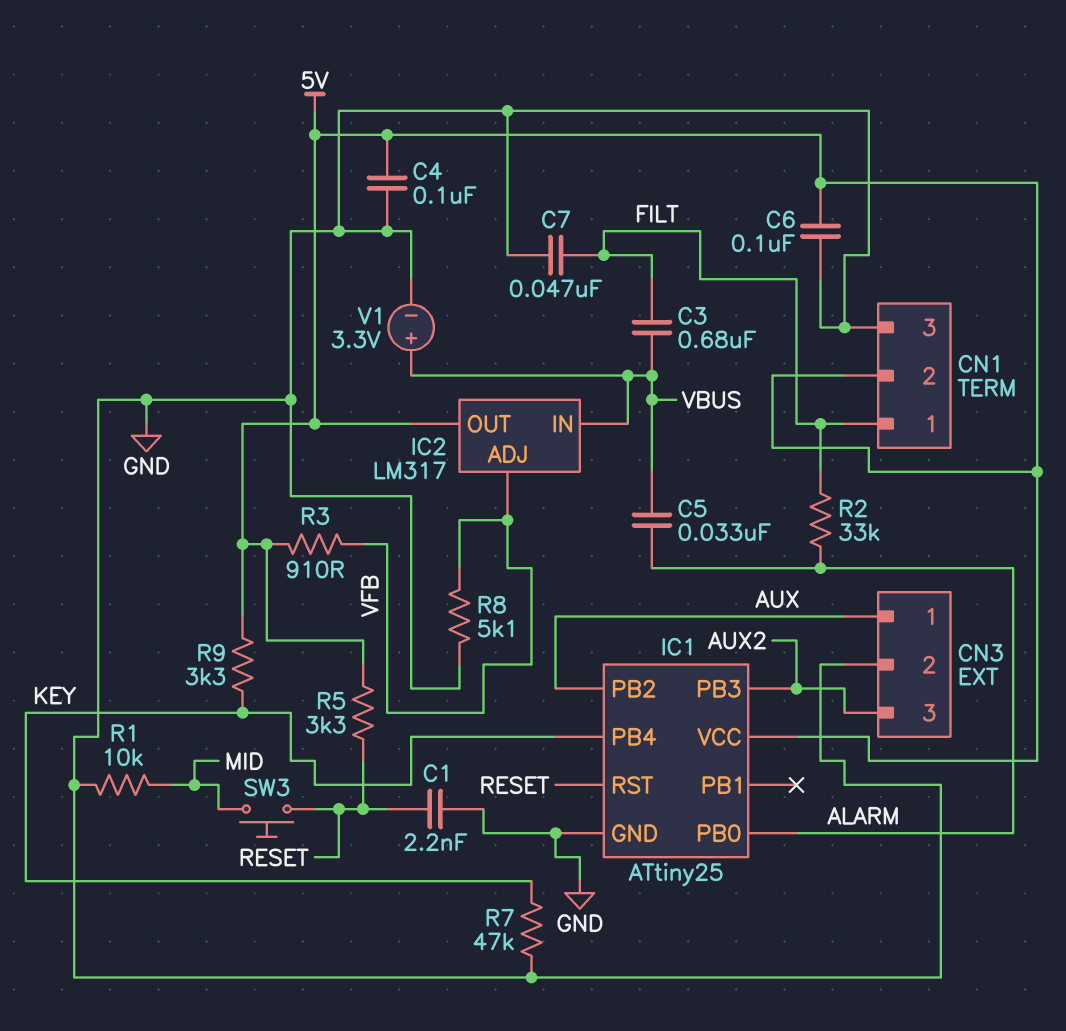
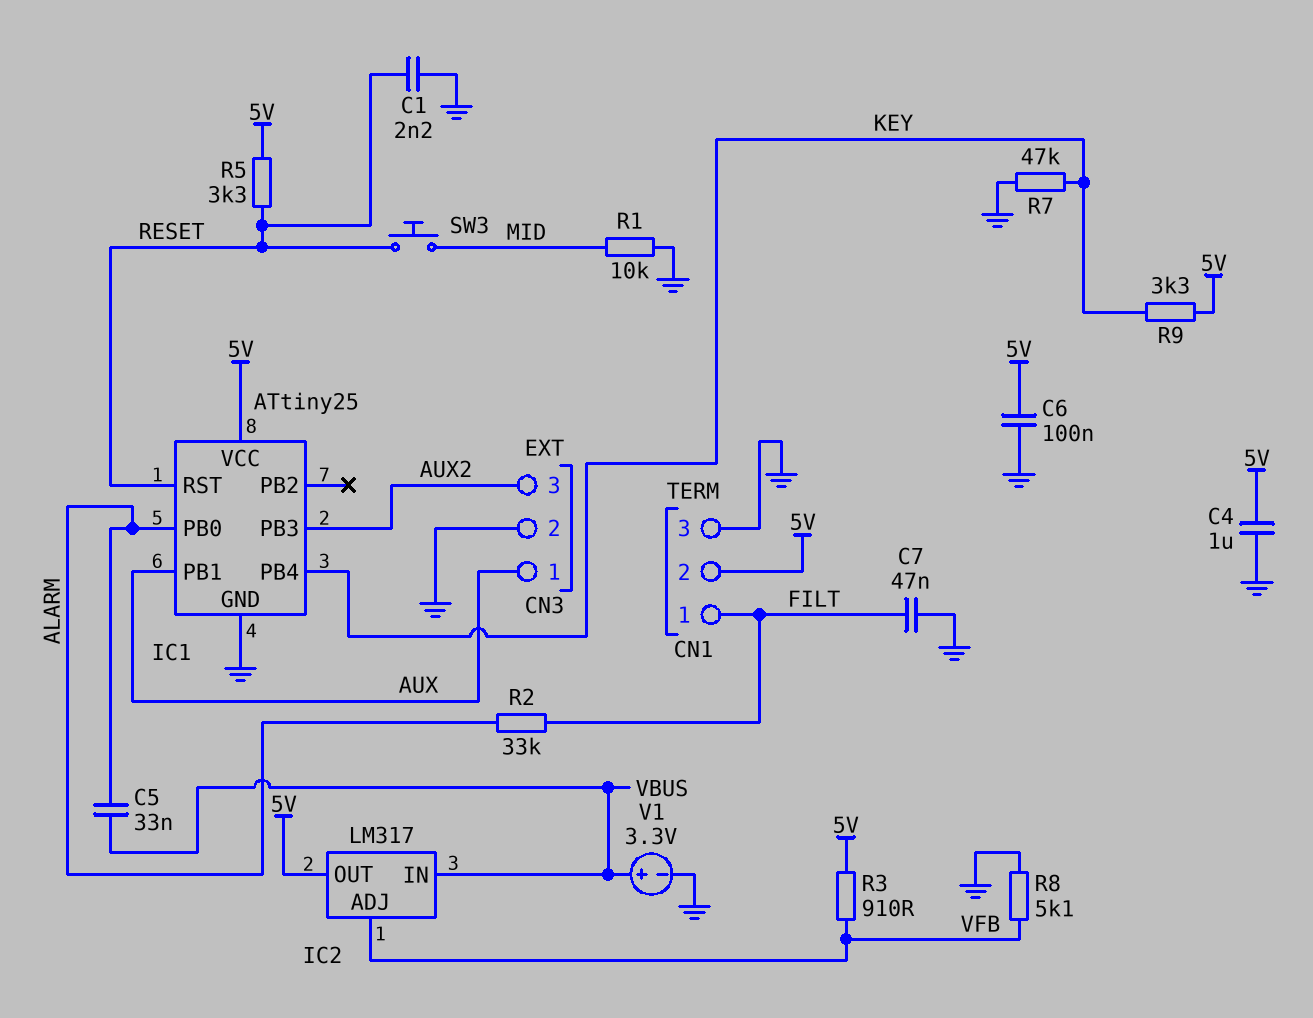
C3: 680nF (FILT, VBUS) -> none
C4: 100nF (5V, GND) -> 1uF (5V, GND)
IC1 pin PB1: none -> AUX
IC1 pin PB2: AUX -> none

